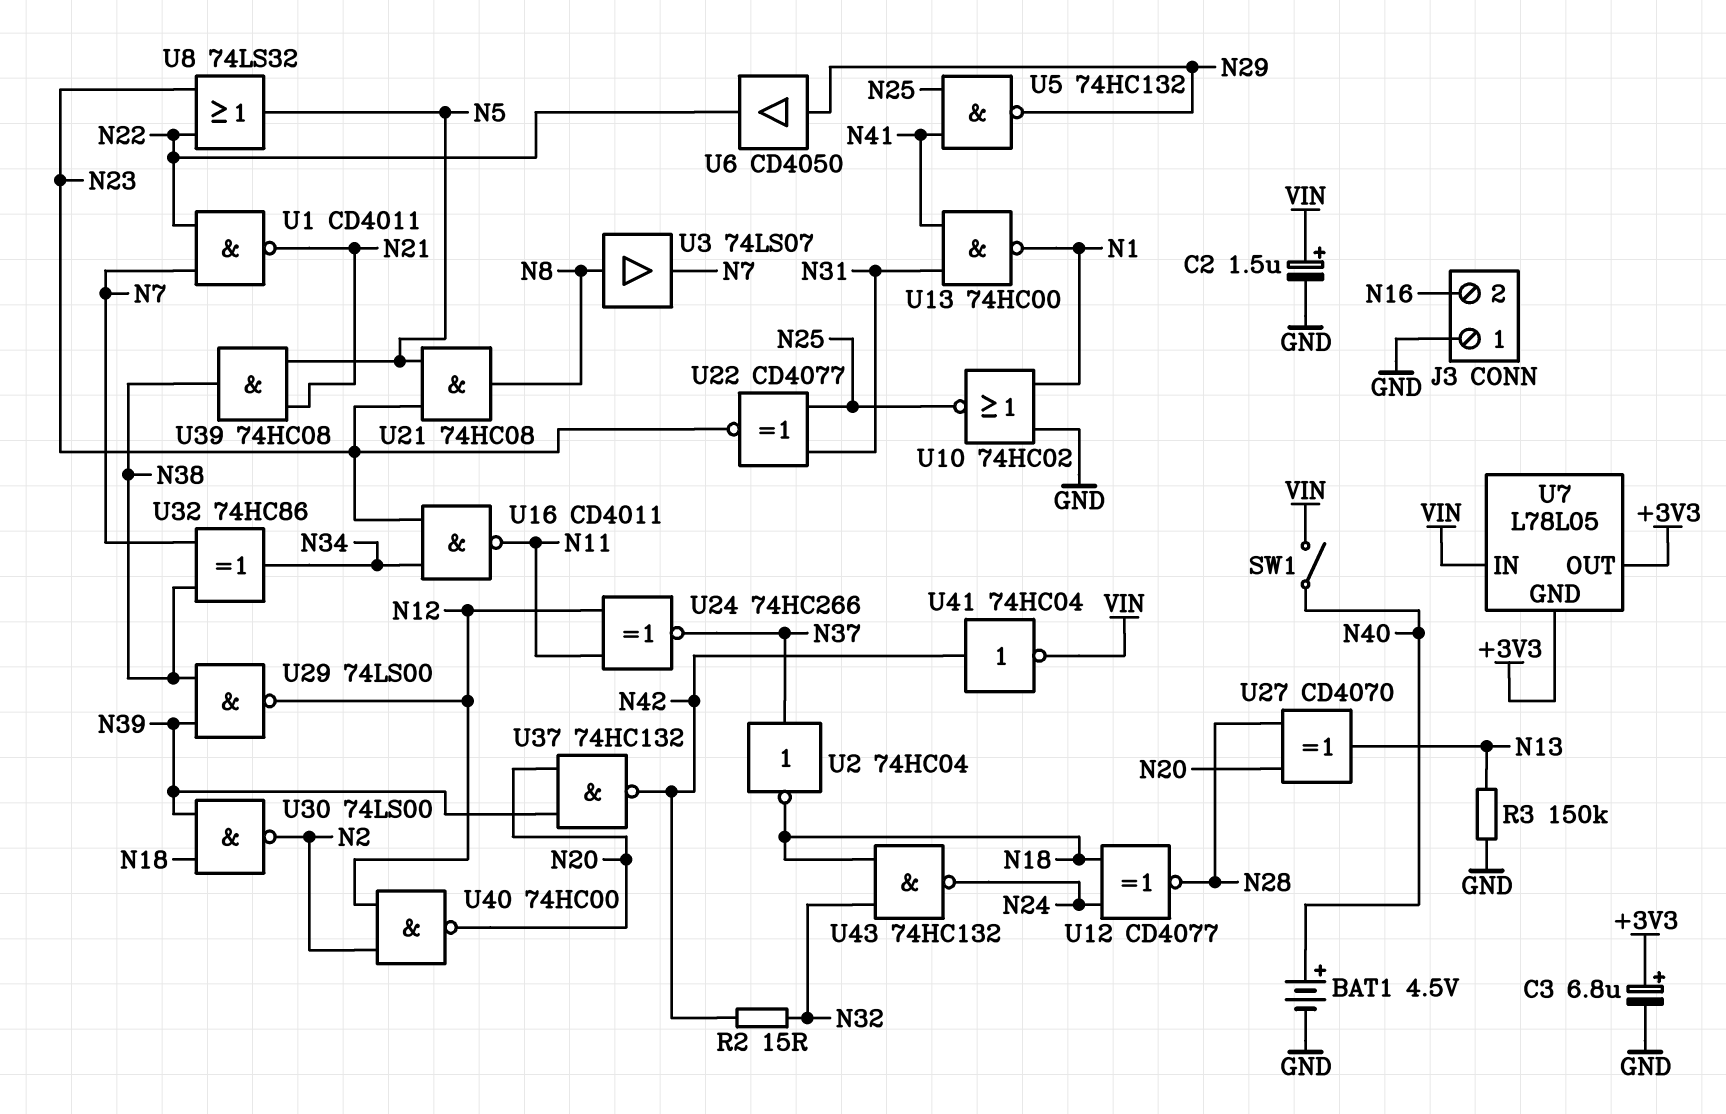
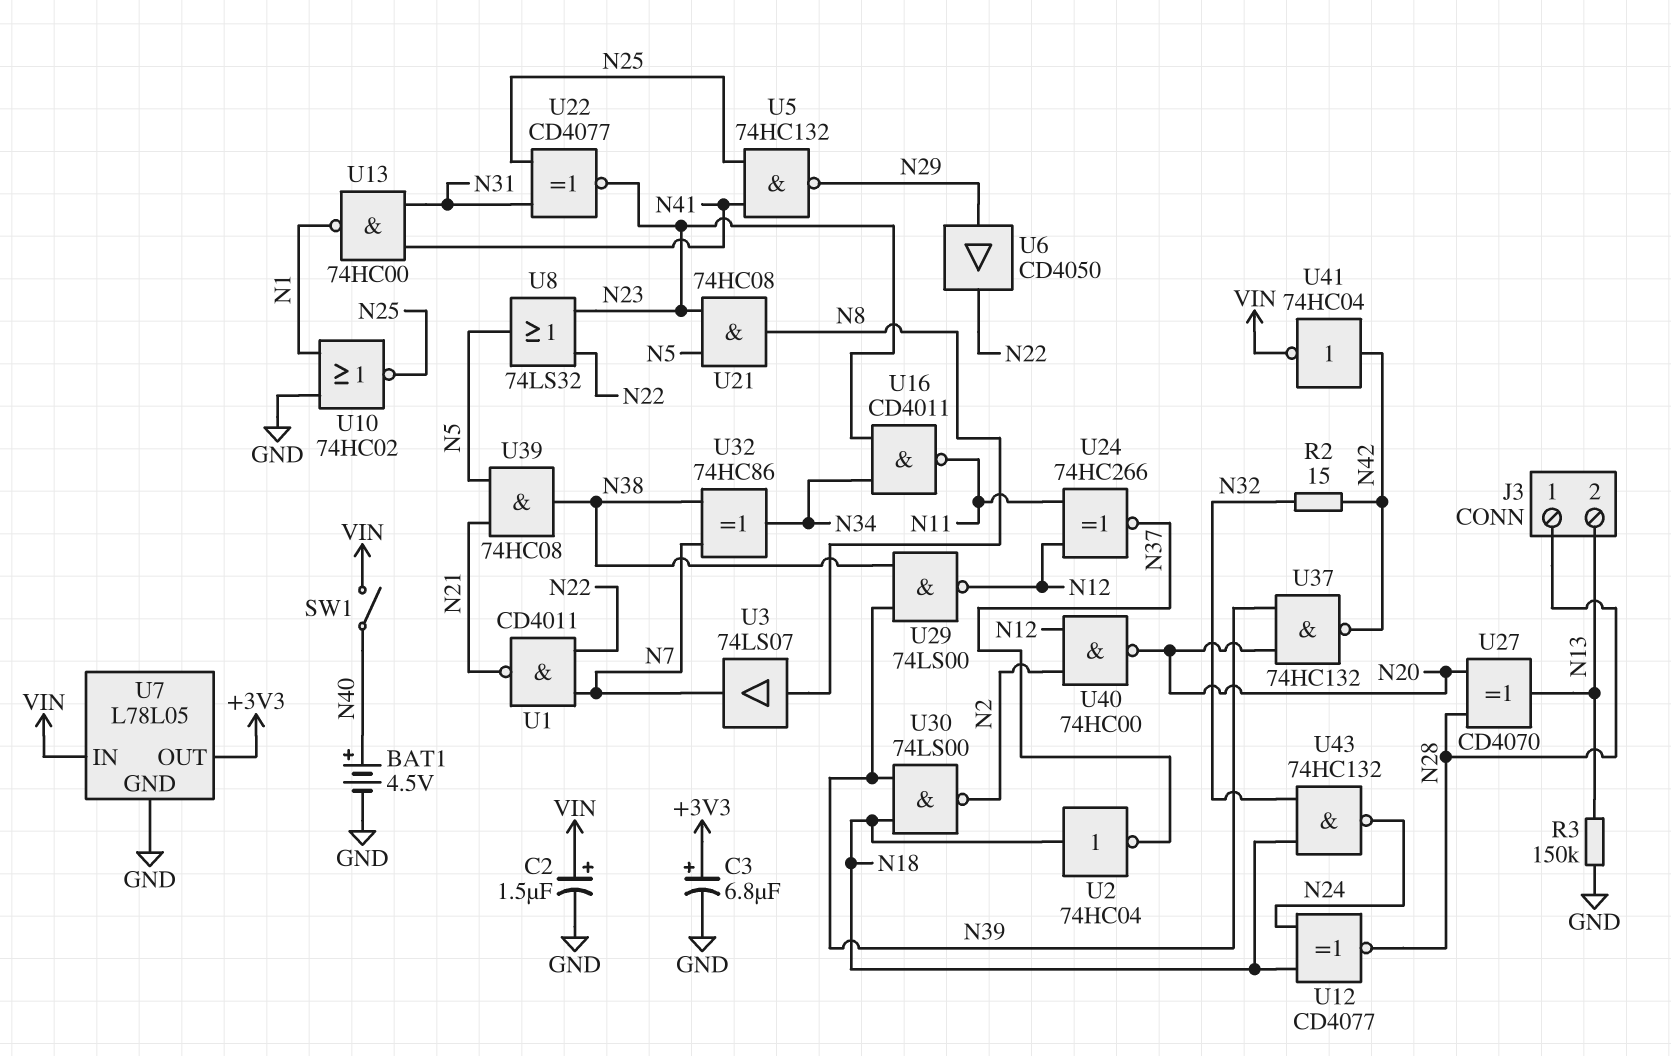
J3 pin 1: GND -> N28
J3 pin 2: N16 -> N13
U2: NOT 74HC04 (in N37, out N18) -> NOT 74HC04 (in N18, out N37)
U7 pin GND: +3V3 -> GND

